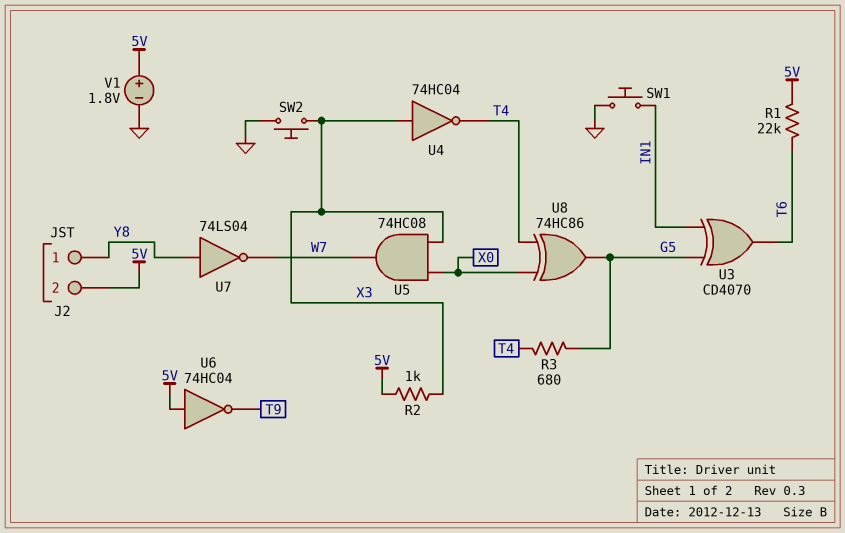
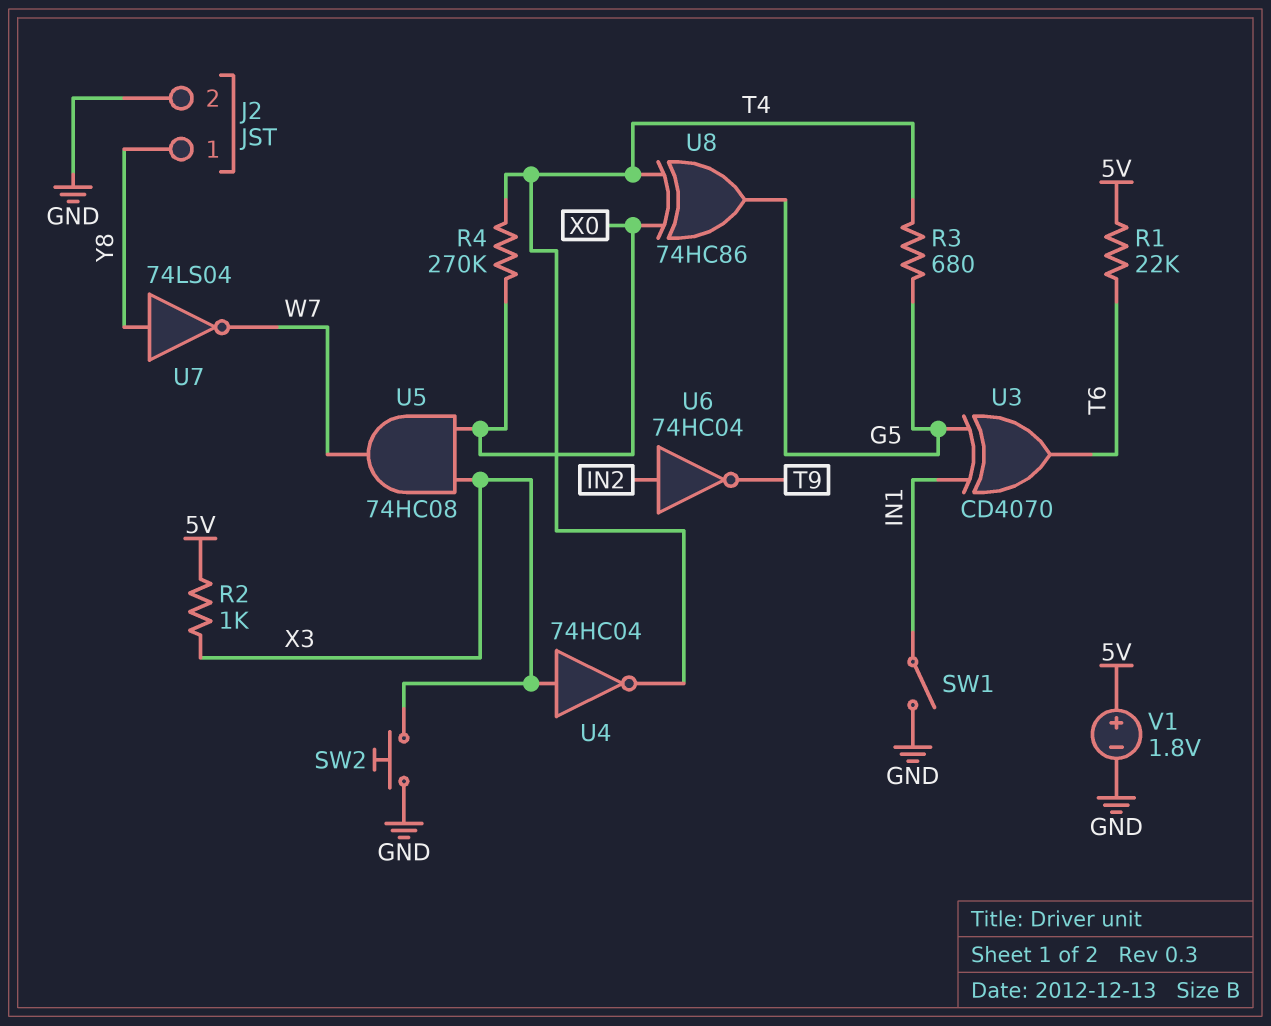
J2 pin 2: 5V -> GND
R4: none -> 270k (T4, X0)
SW1: button (GND, IN1) -> switch (GND, IN1)
U6: NOT 74HC04 (in 5V, out T9) -> NOT 74HC04 (in IN2, out T9)

